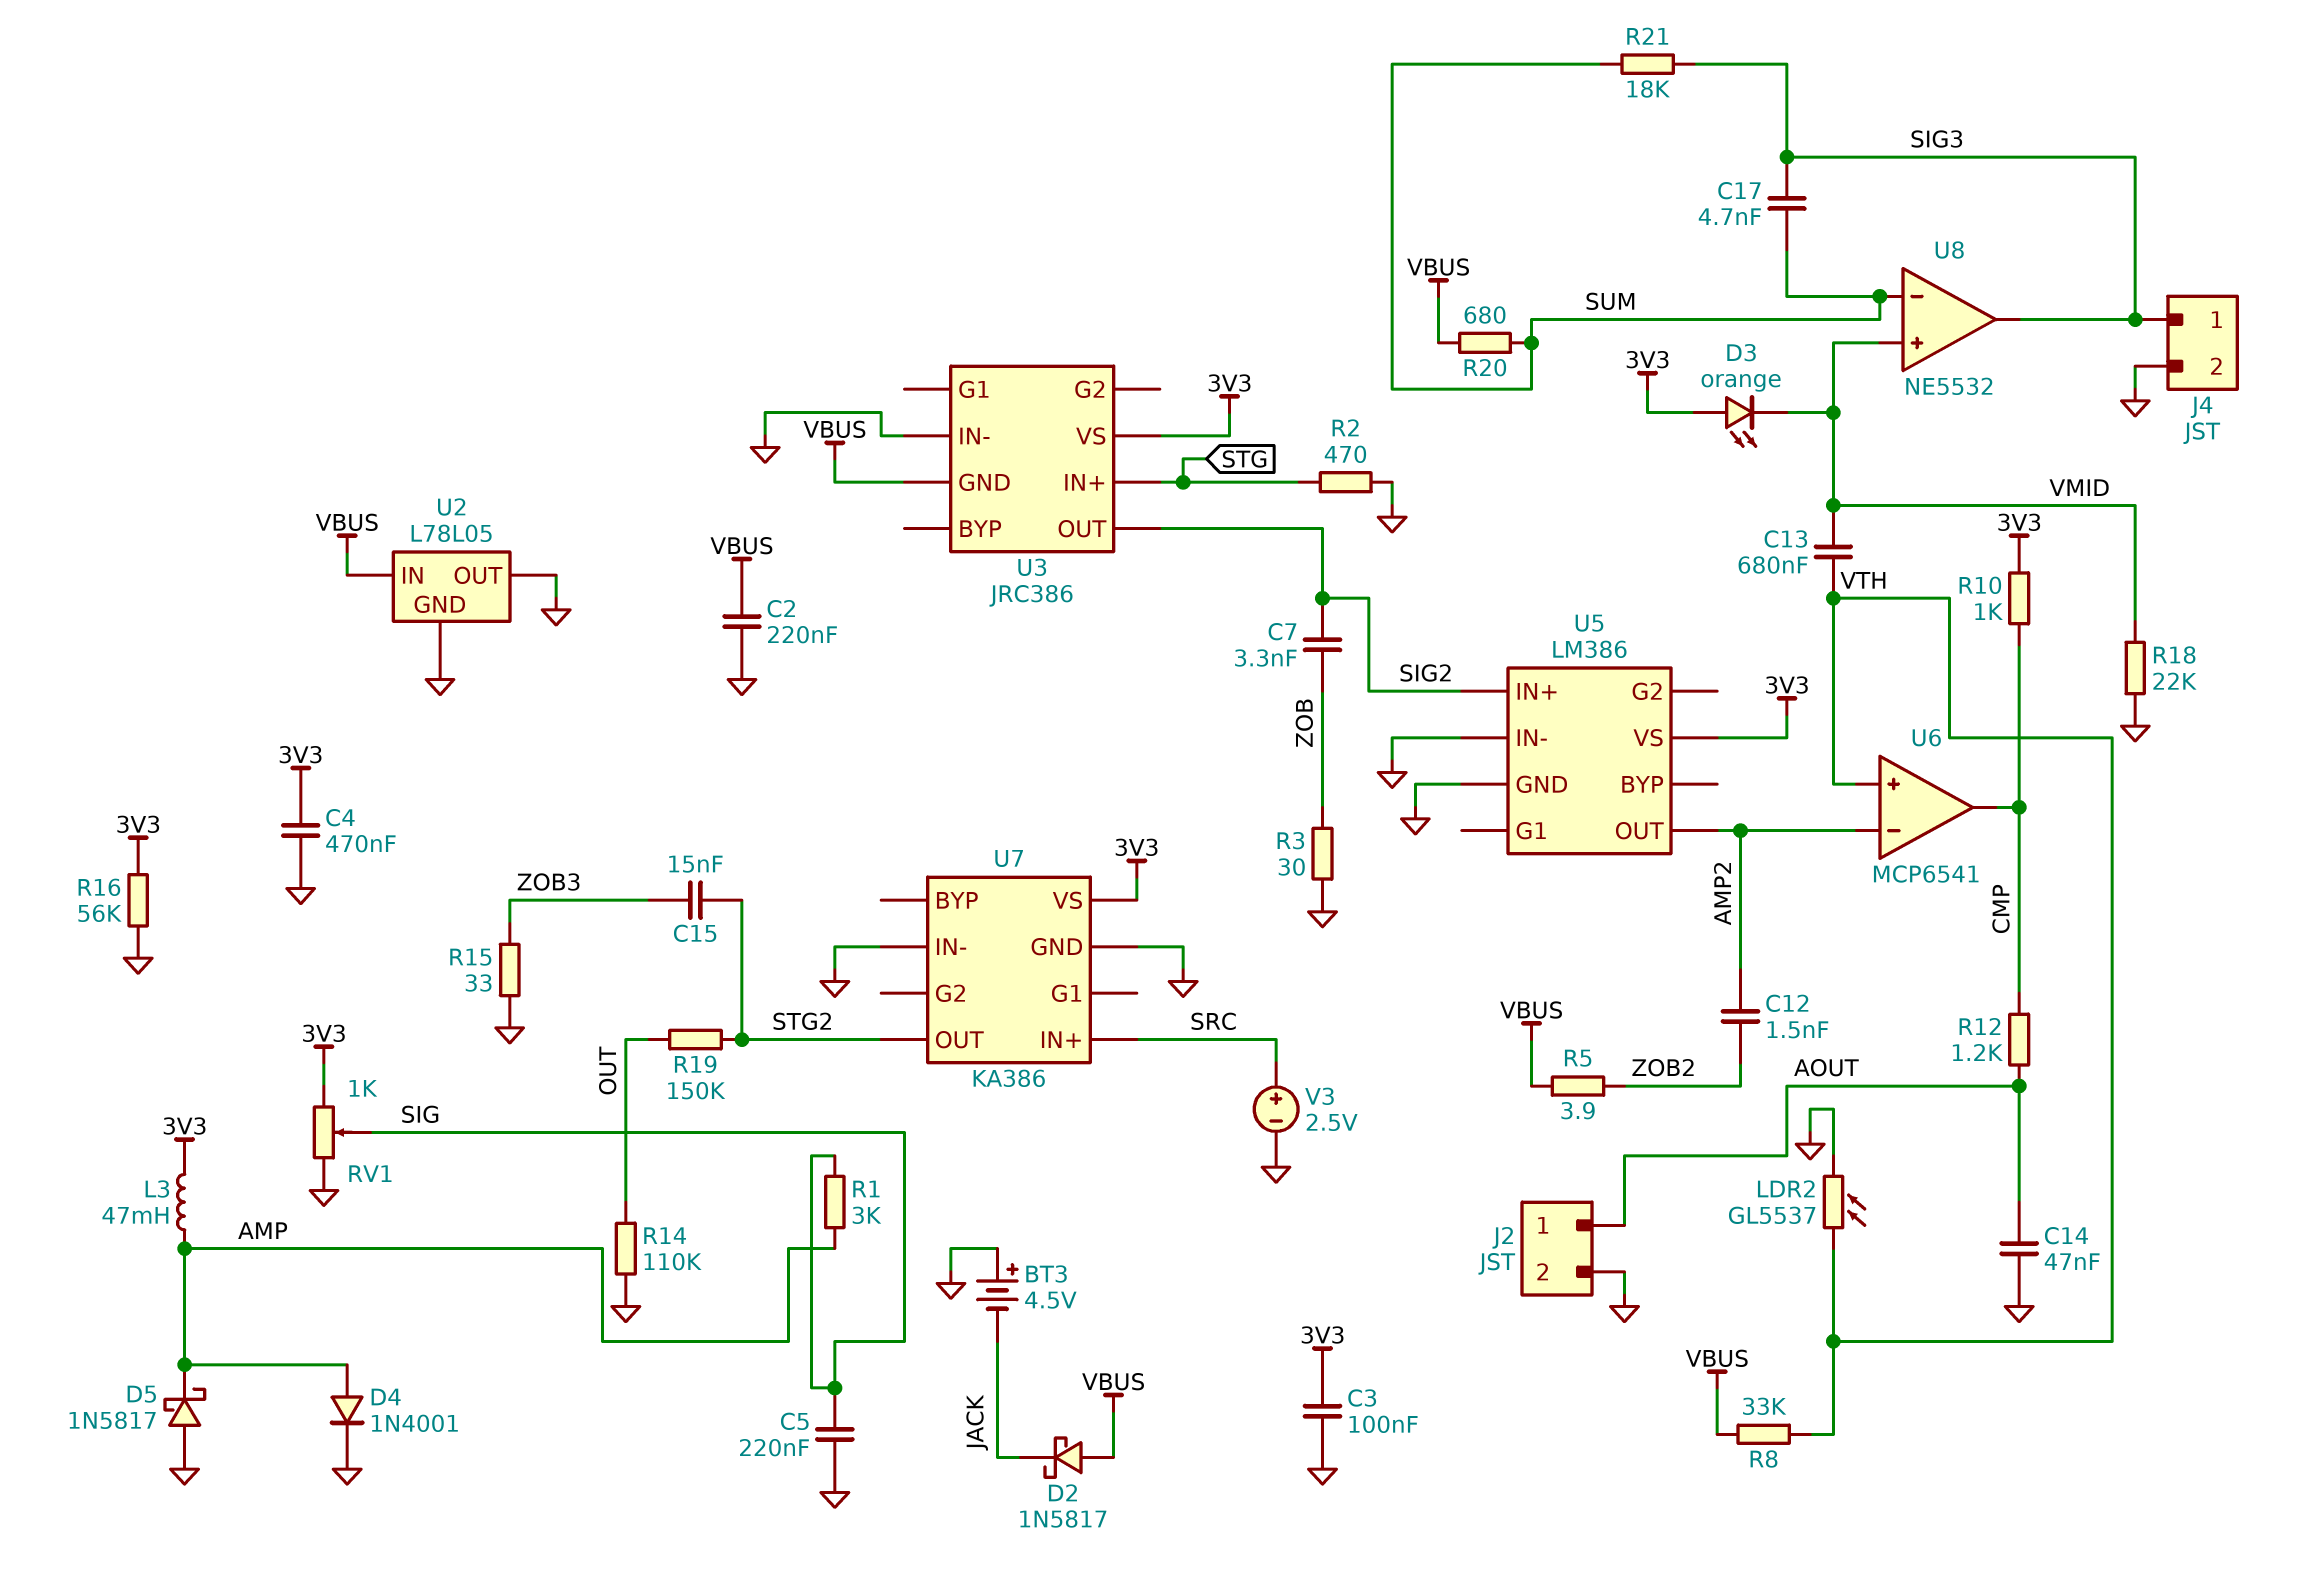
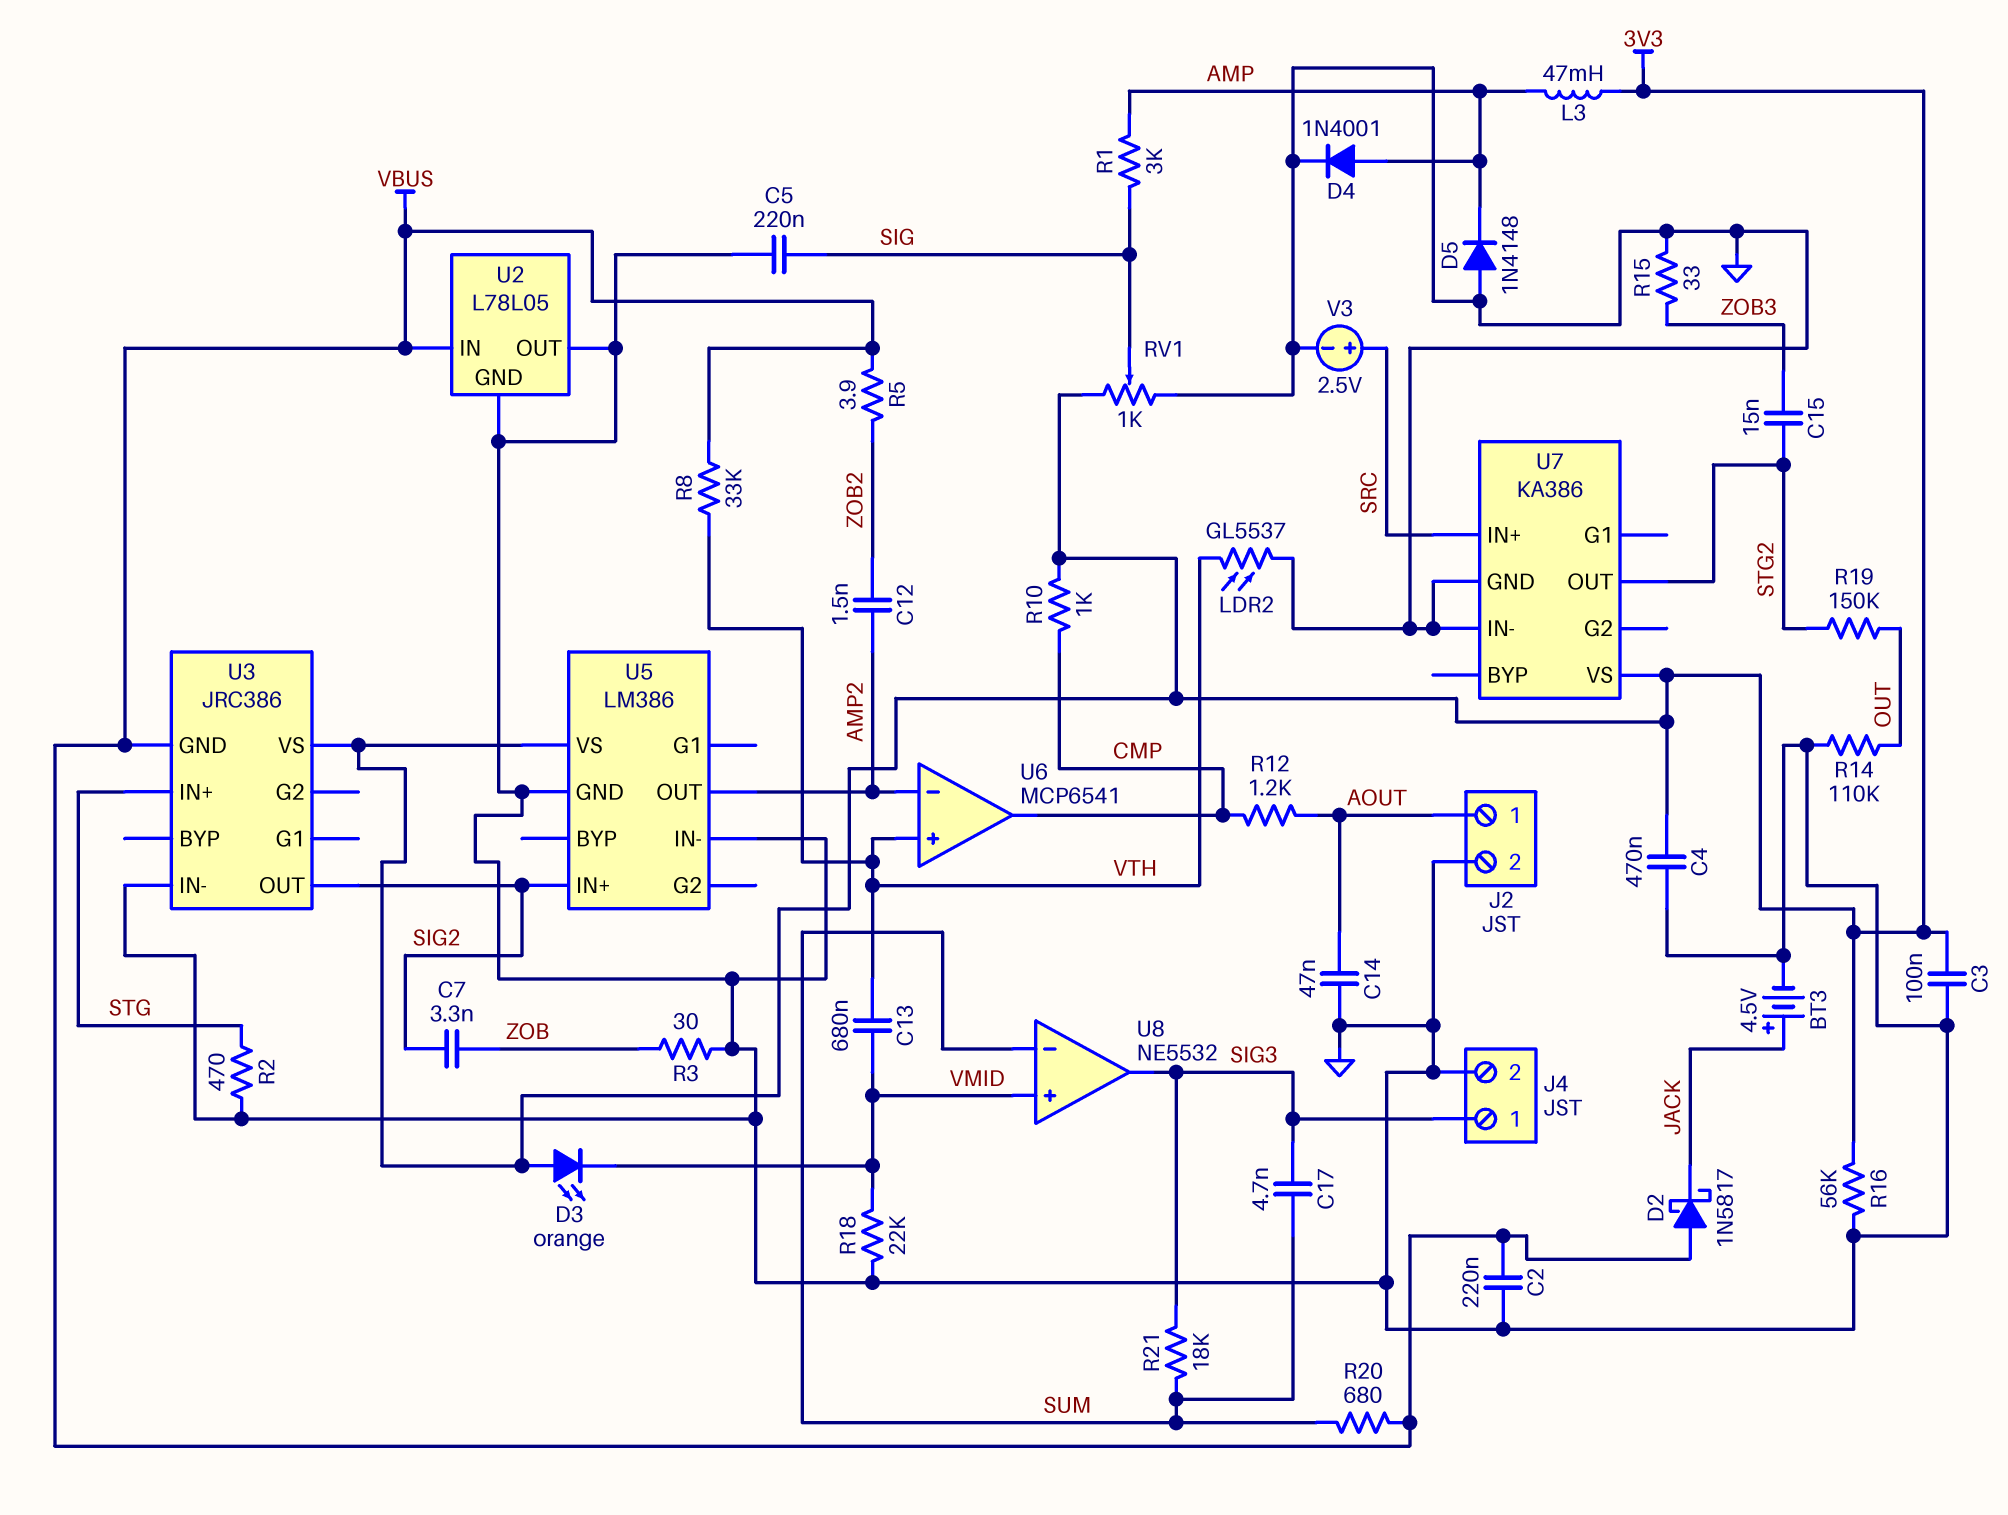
BT3: 4.5V (plus GND, minus JACK) -> 4.5V (plus JACK, minus GND)
D5: schottky 1N5817 (A GND, K AMP) -> diode 1N4148 (A GND, K AMP)

